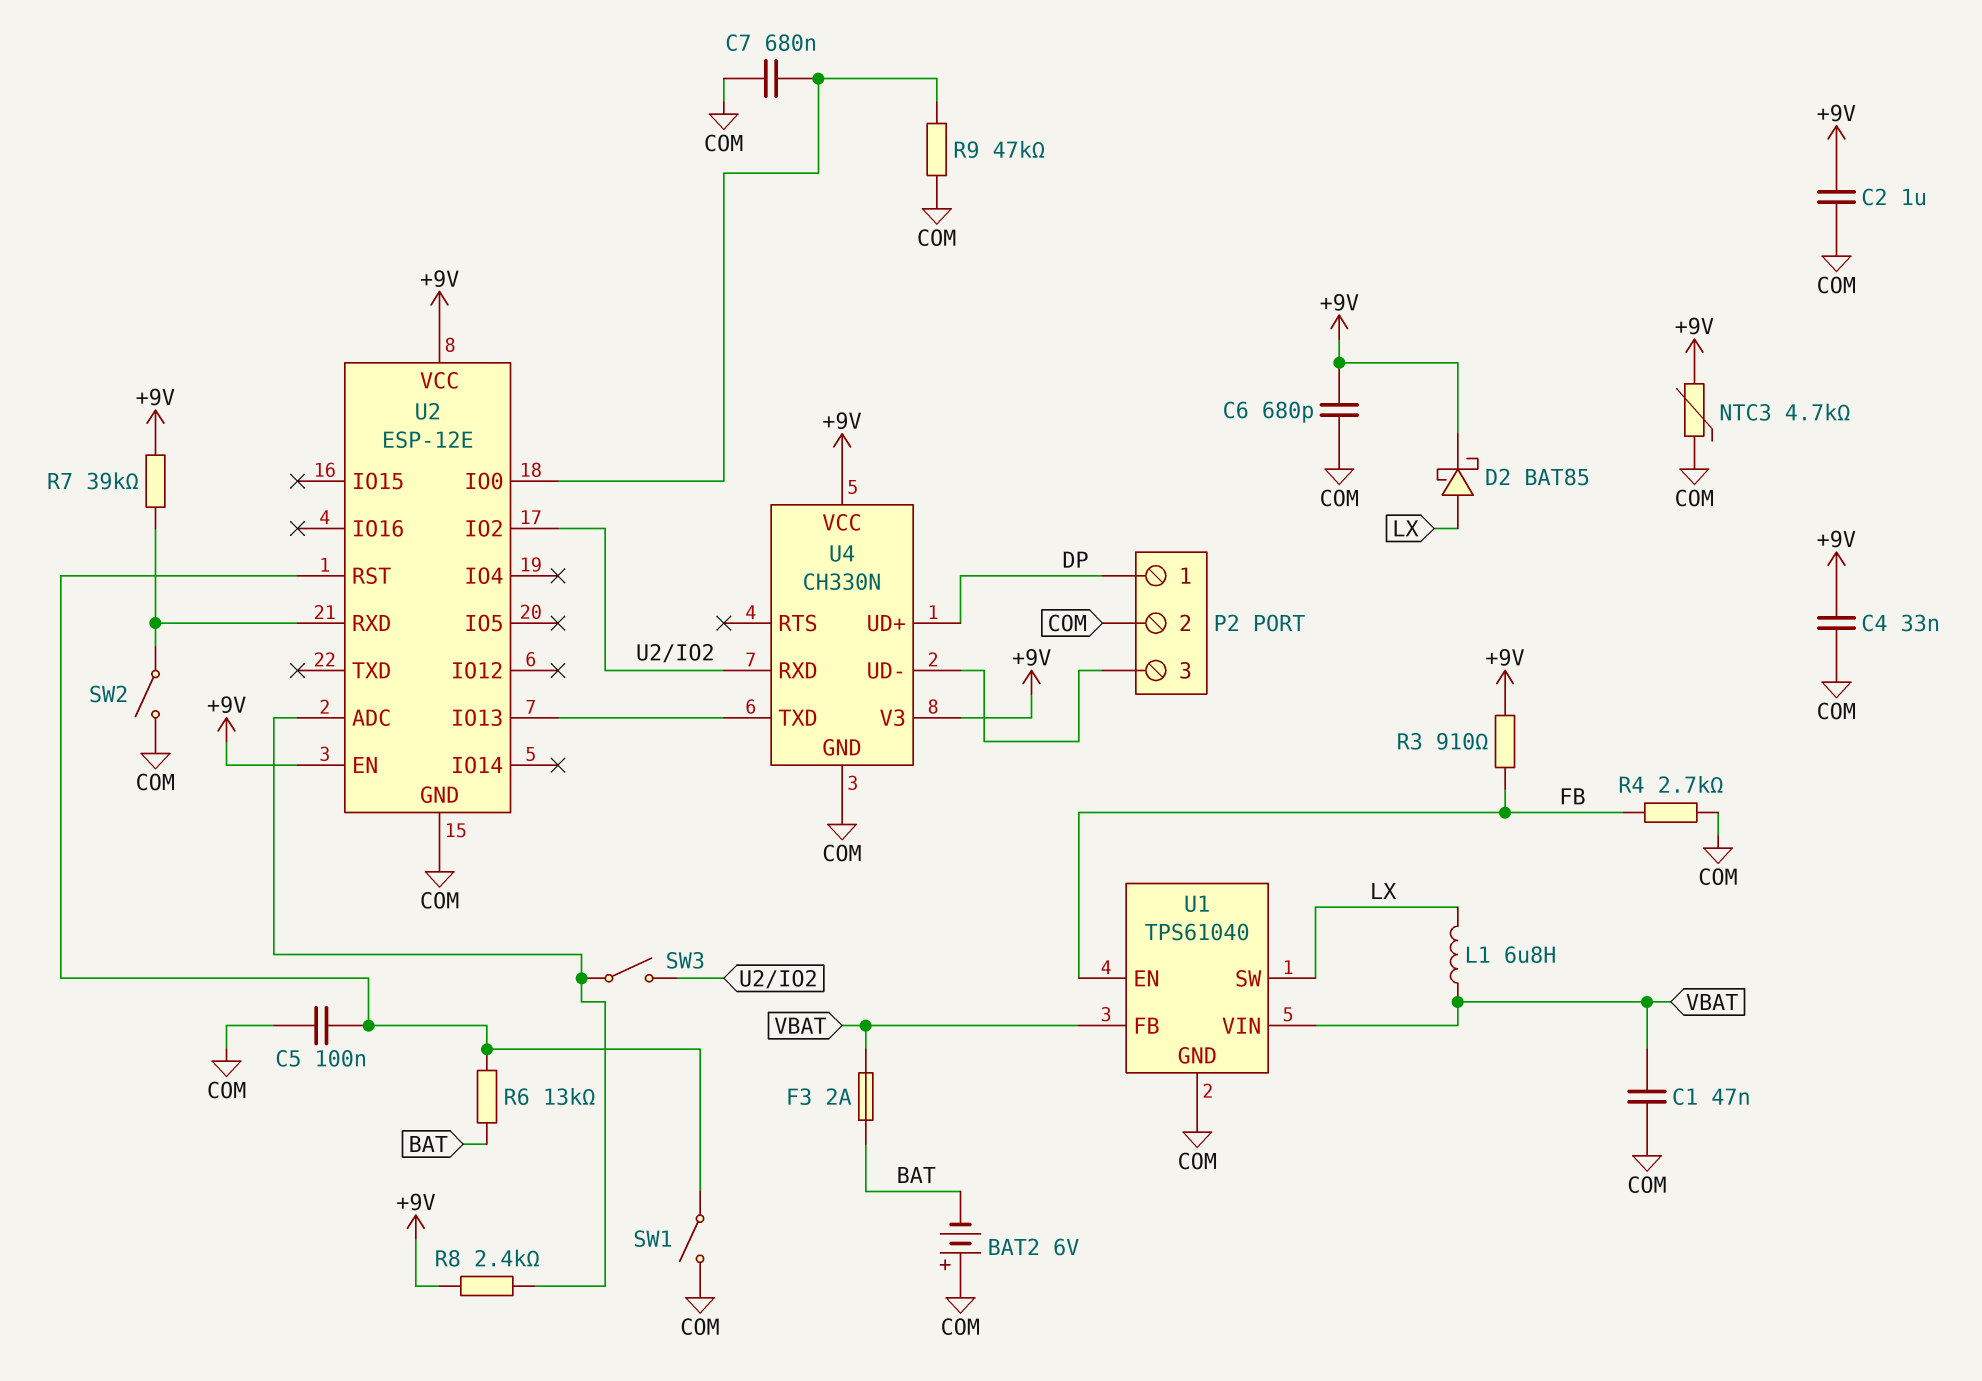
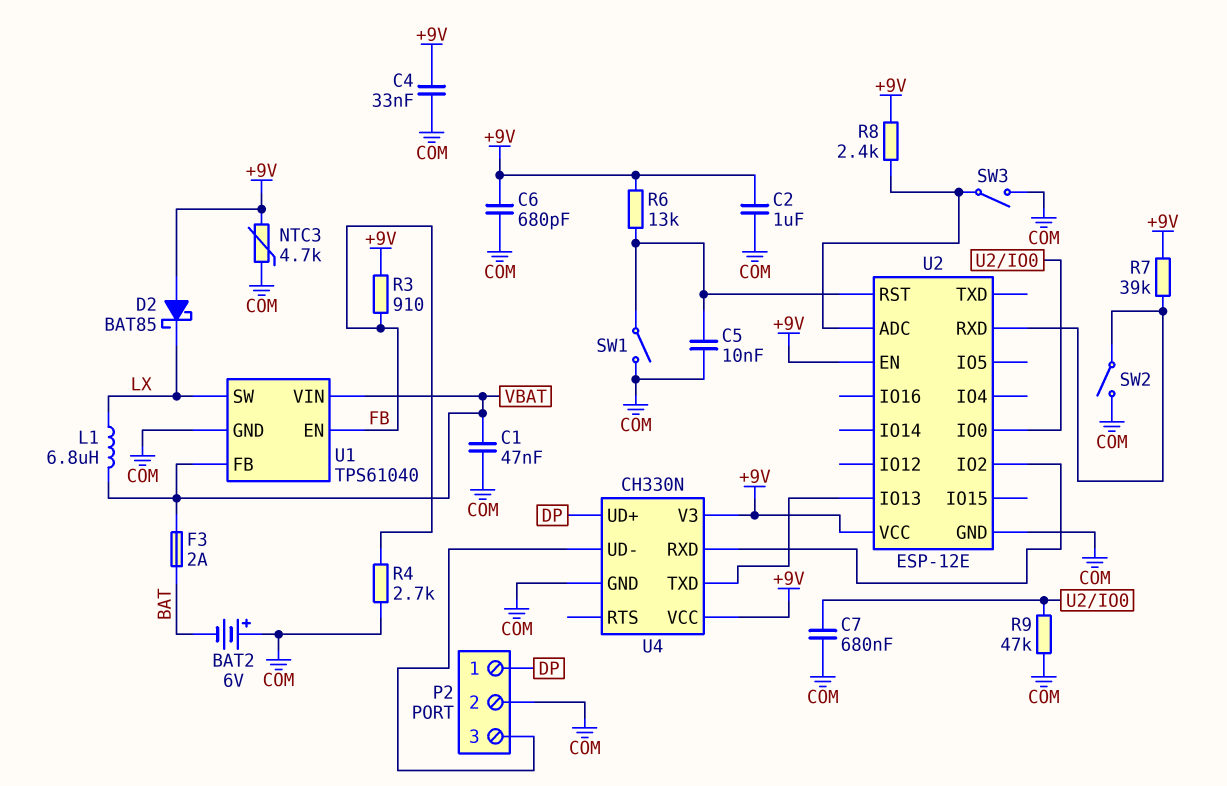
C5: 100nF (COM, U2/RST) -> 10nF (COM, U2/RST)
D2: schottky BAT85 (A LX, K +9V) -> schottky BAT85 (A +9V, K LX)
R6: 13k (BAT, U2/RST) -> 13k (+9V, U2/RST)
SW3: switch (U2/ADC, U2/IO2) -> switch (COM, U2/ADC)

